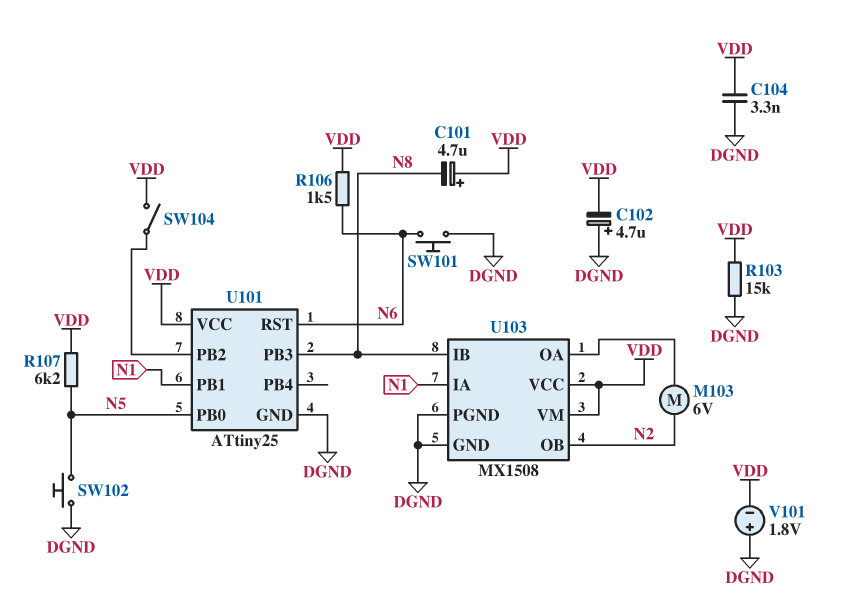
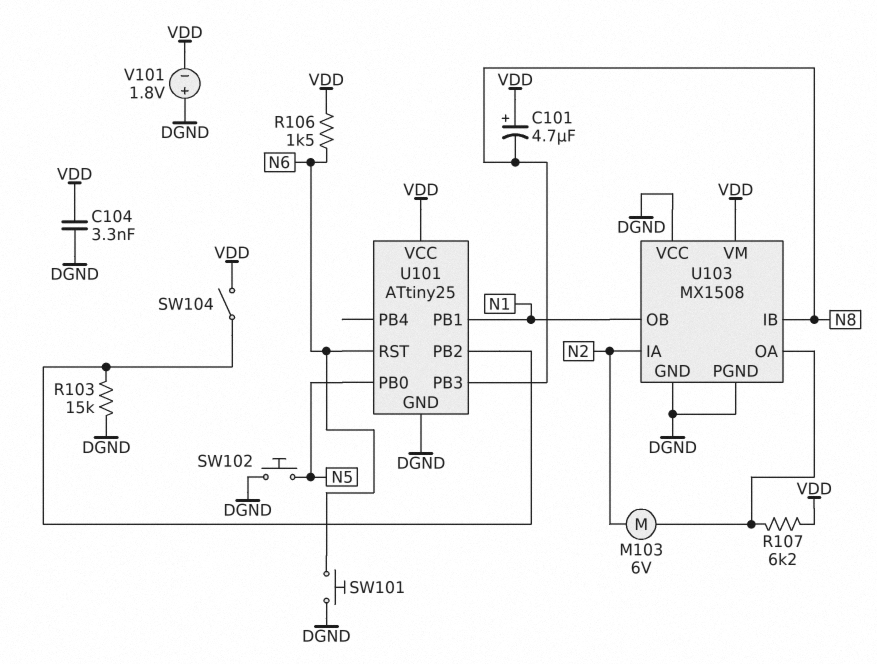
C102: 4.7uF (plus DGND, minus VDD) -> none
R103: 15k (DGND, VDD) -> 15k (DGND, U101/PB2)
R107: 6.2k (N5, VDD) -> 6.2k (U103/OA, VDD)
U103 pin IA: N1 -> N2
U103 pin OB: N2 -> N1
U103 pin VCC: VDD -> DGND

